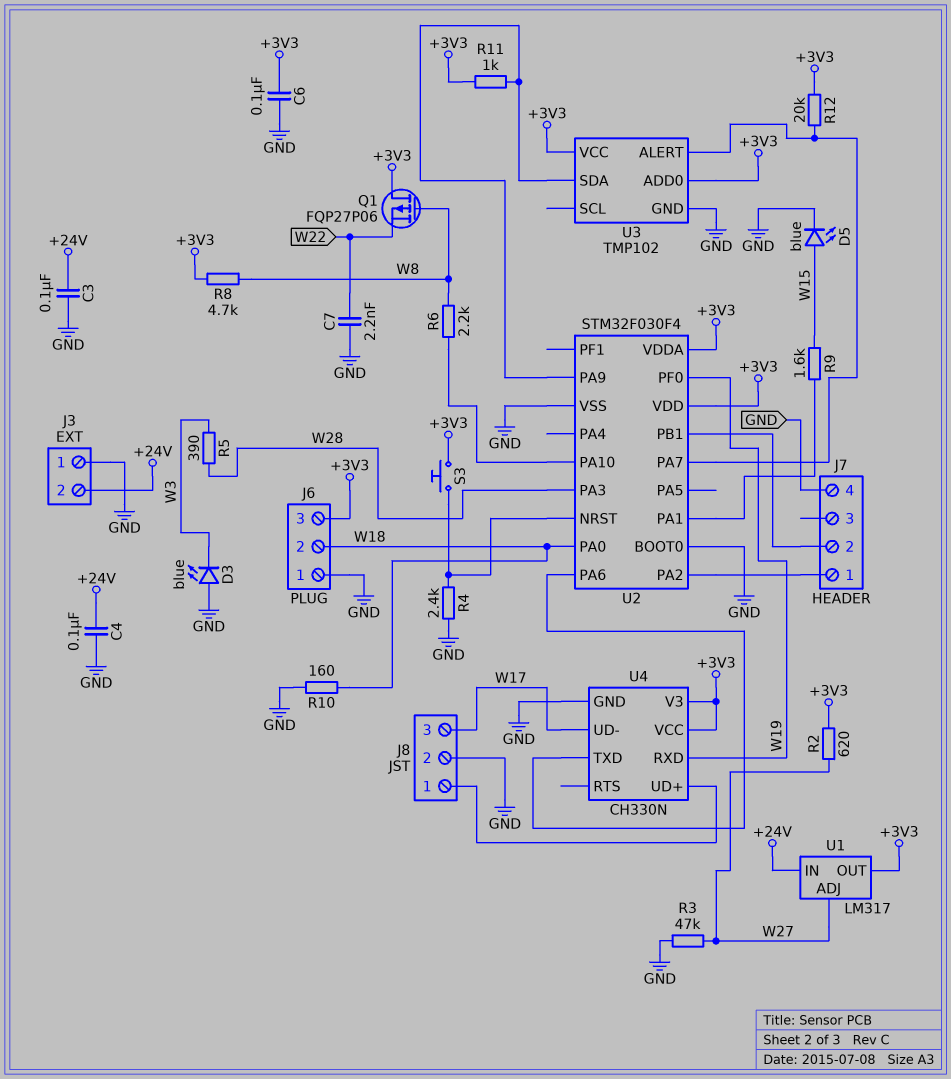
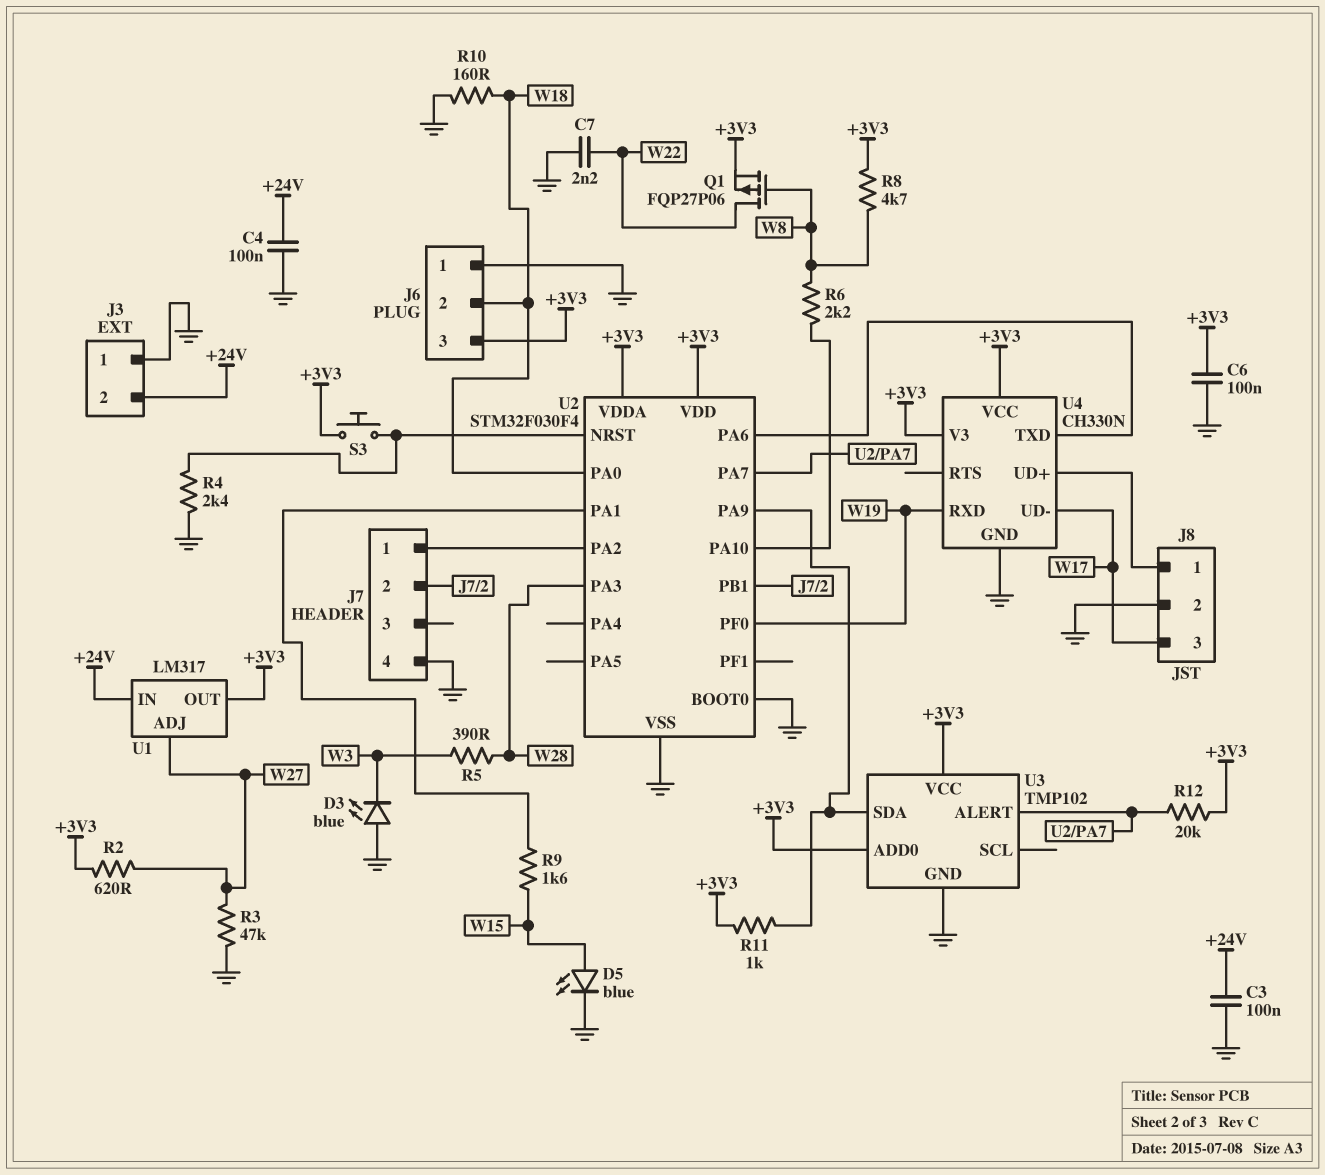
Q1: PMOS FQP27P06 (G W8, D +3V3, S W22) -> PMOS FQP27P06 (G W8, D W22, S +3V3)

